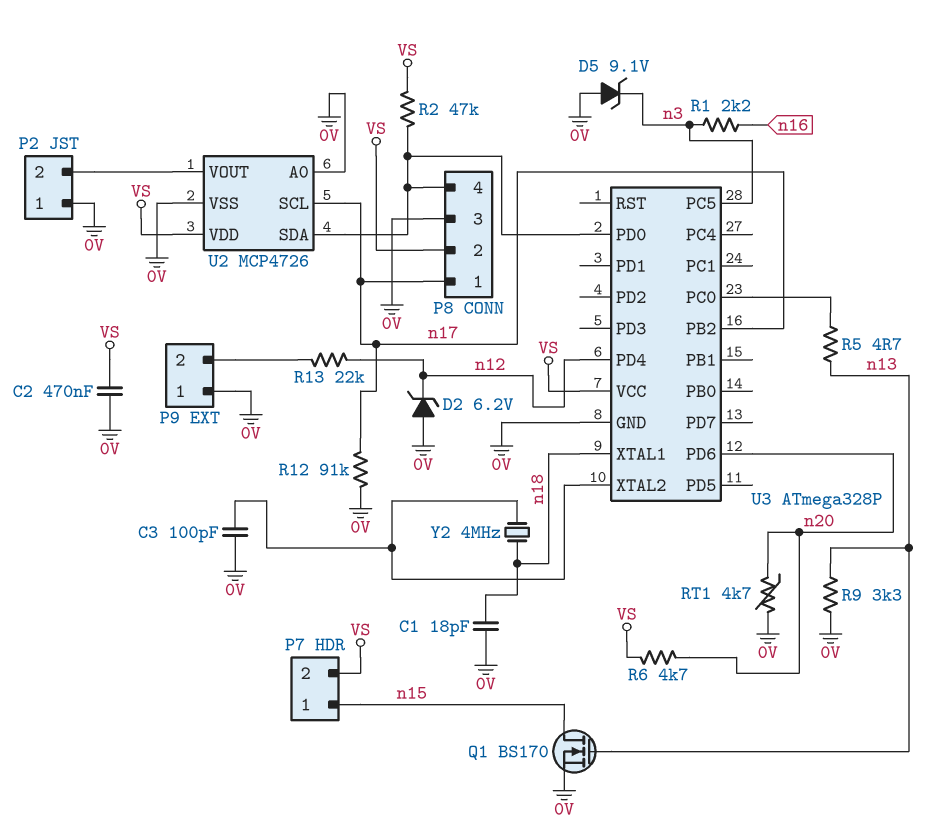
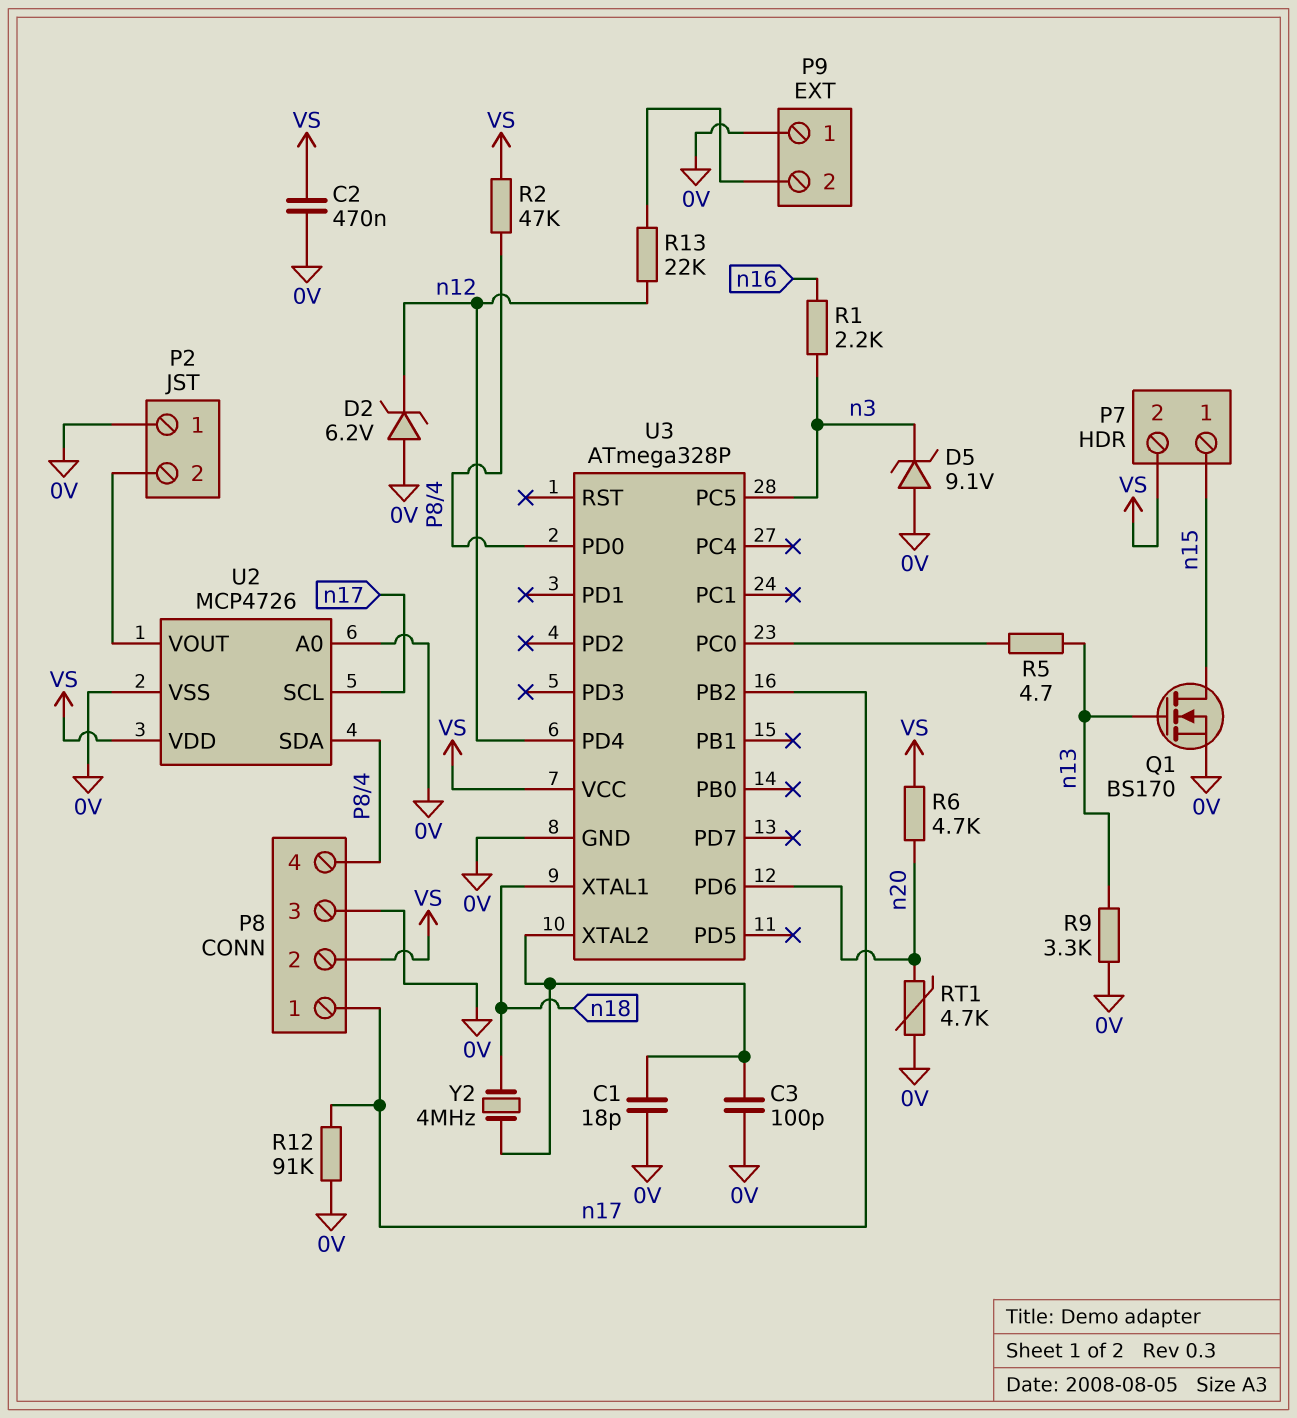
C1: 18pF (0V, n18) -> 18pF (0V, U3/XTAL2)

